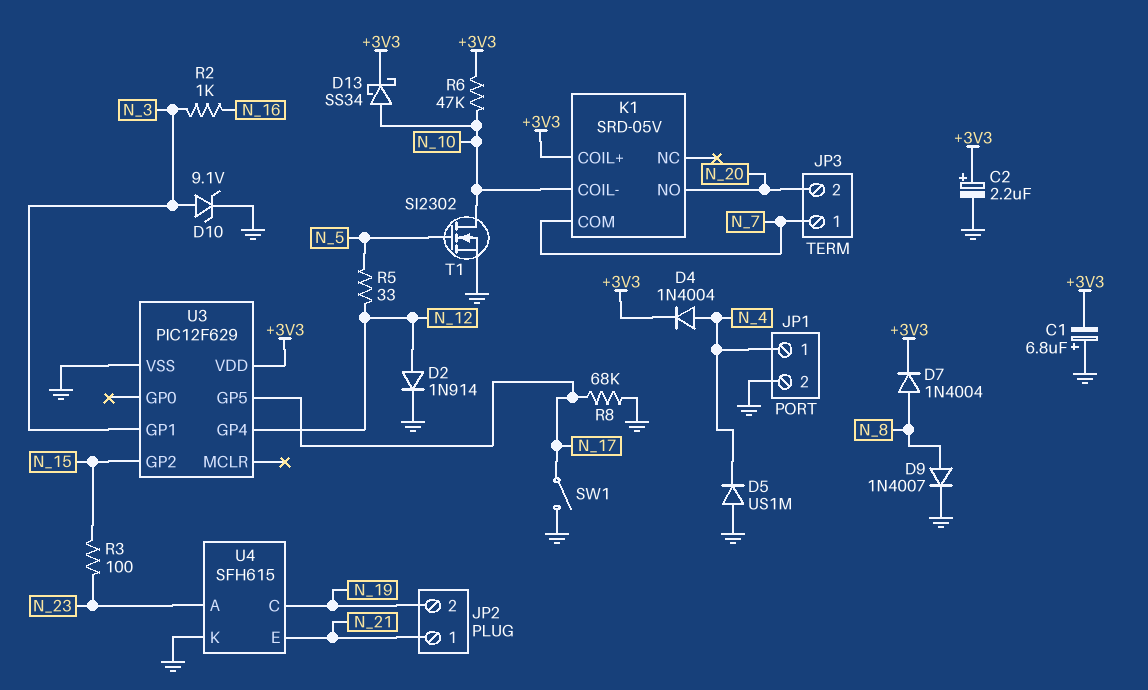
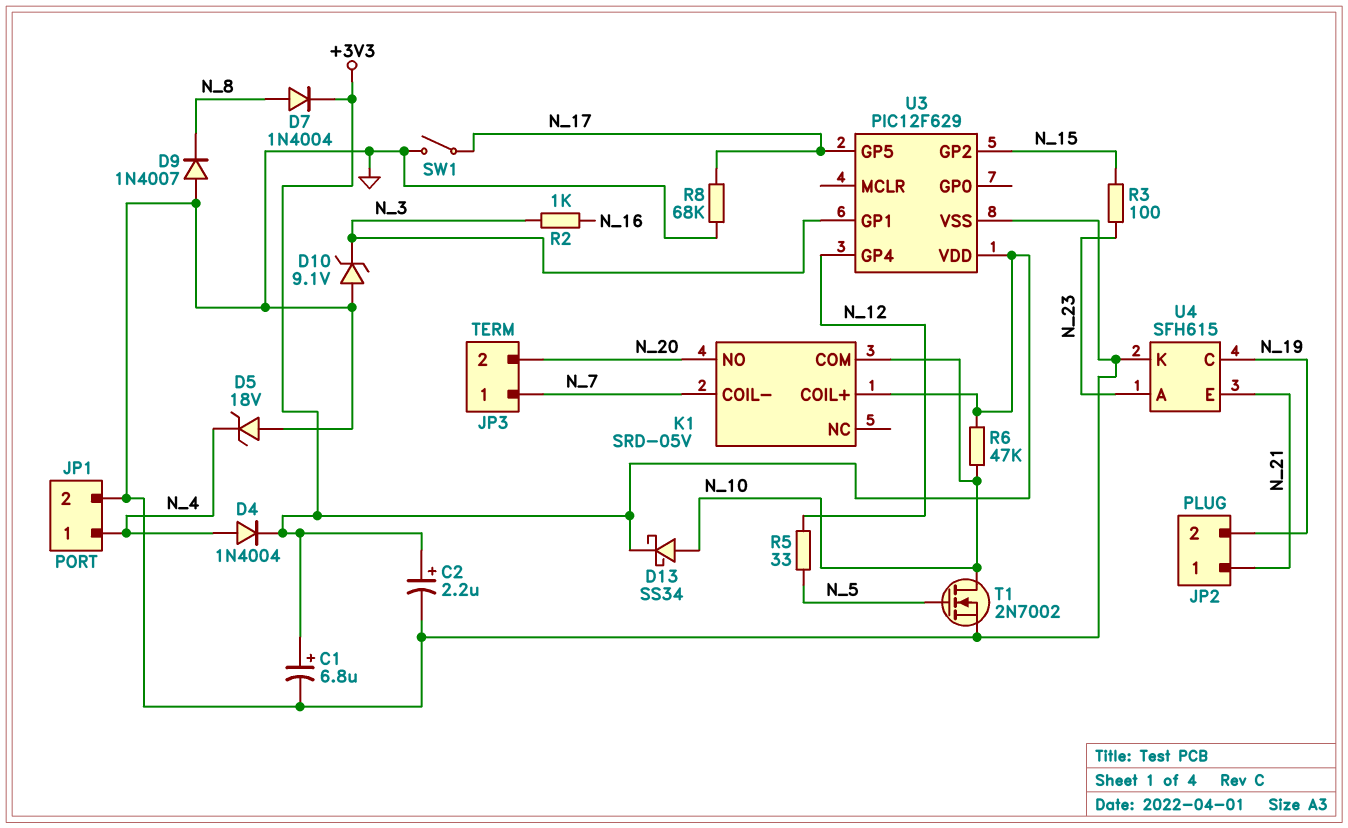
C1: 6.8uF (plus GND, minus +3V3) -> 6.8uF (plus +3V3, minus GND)
D2: diode 1N914 (A N_12, K GND) -> none
D5: diode US1M (A GND, K N_4) -> zener 18V (A GND, K N_4)
D9: diode 1N4007 (A N_8, K GND) -> diode 1N4007 (A GND, K N_8)
D10: zener 9.1V (A N_3, K GND) -> zener 9.1V (A GND, K N_3)
K1 pin COIL-: N_10 -> N_7
K1 pin COM: N_7 -> N_10
T1: NMOS SI2302 (G N_5, D N_10, S GND) -> NMOS 2N7002 (G N_5, D N_10, S GND)

